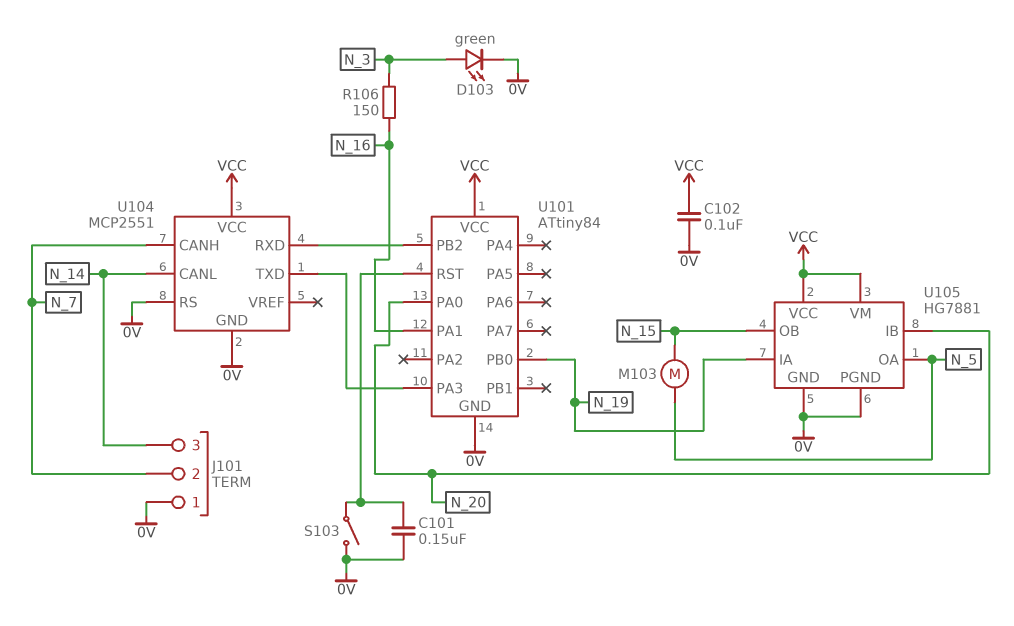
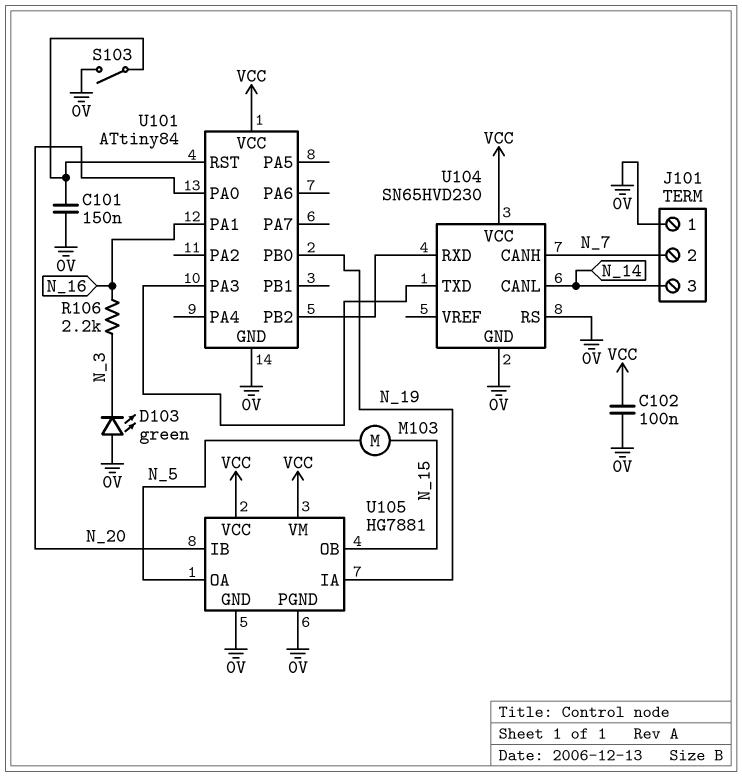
D103: LED green (A N_3, K 0V) -> LED green (A 0V, K N_3)
R106: 150 (N_3, N_16) -> 2.2k (N_3, N_16)
U104: MCP2551 -> SN65HVD230

